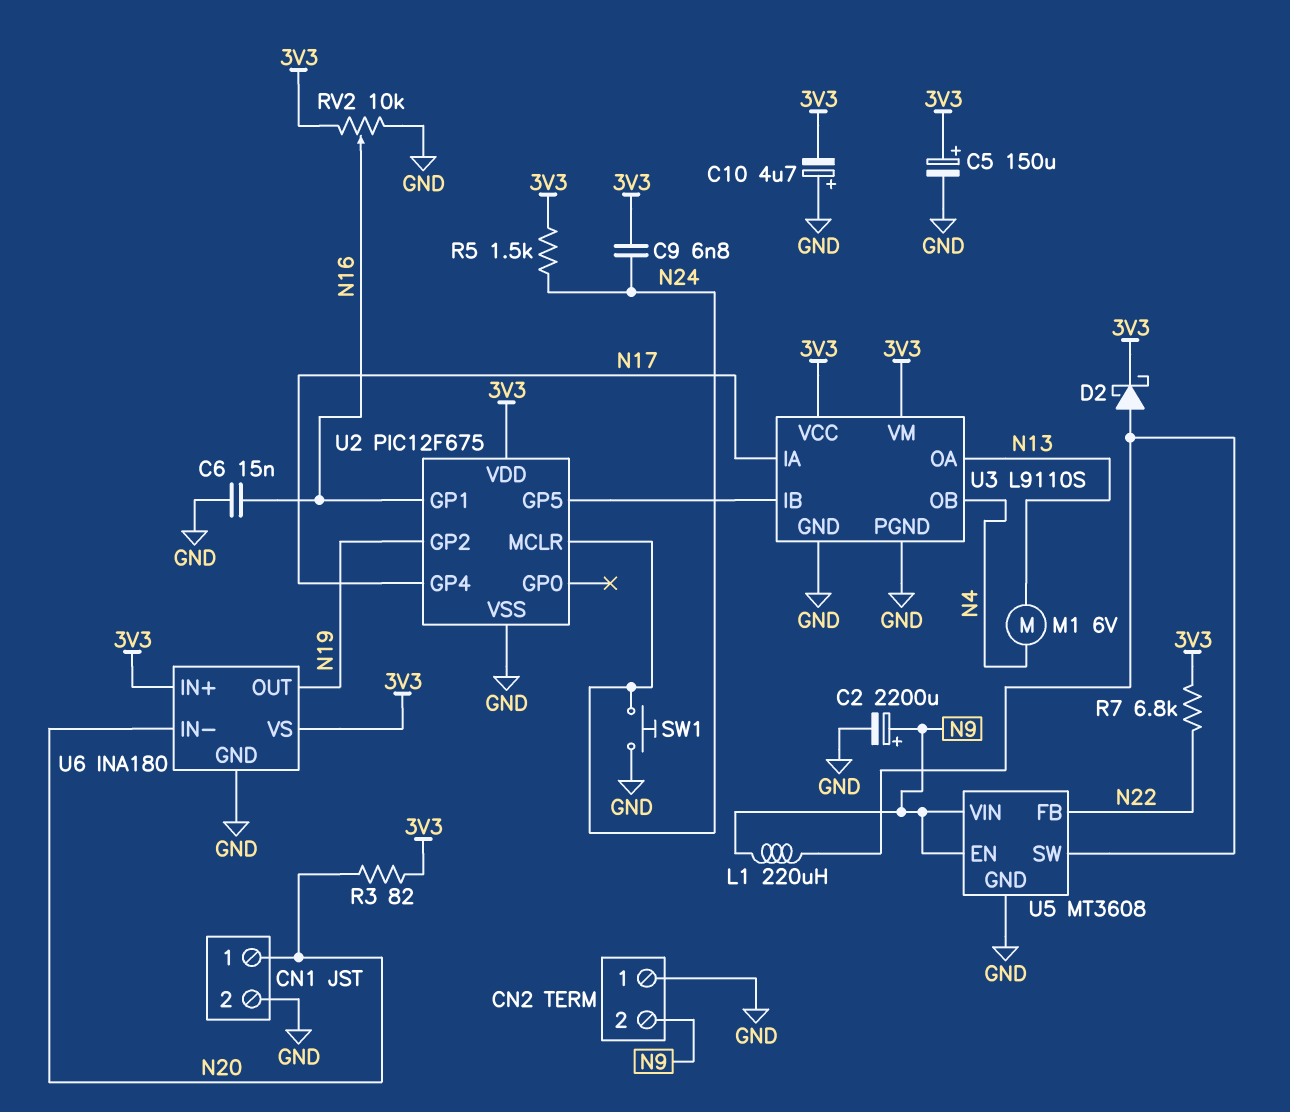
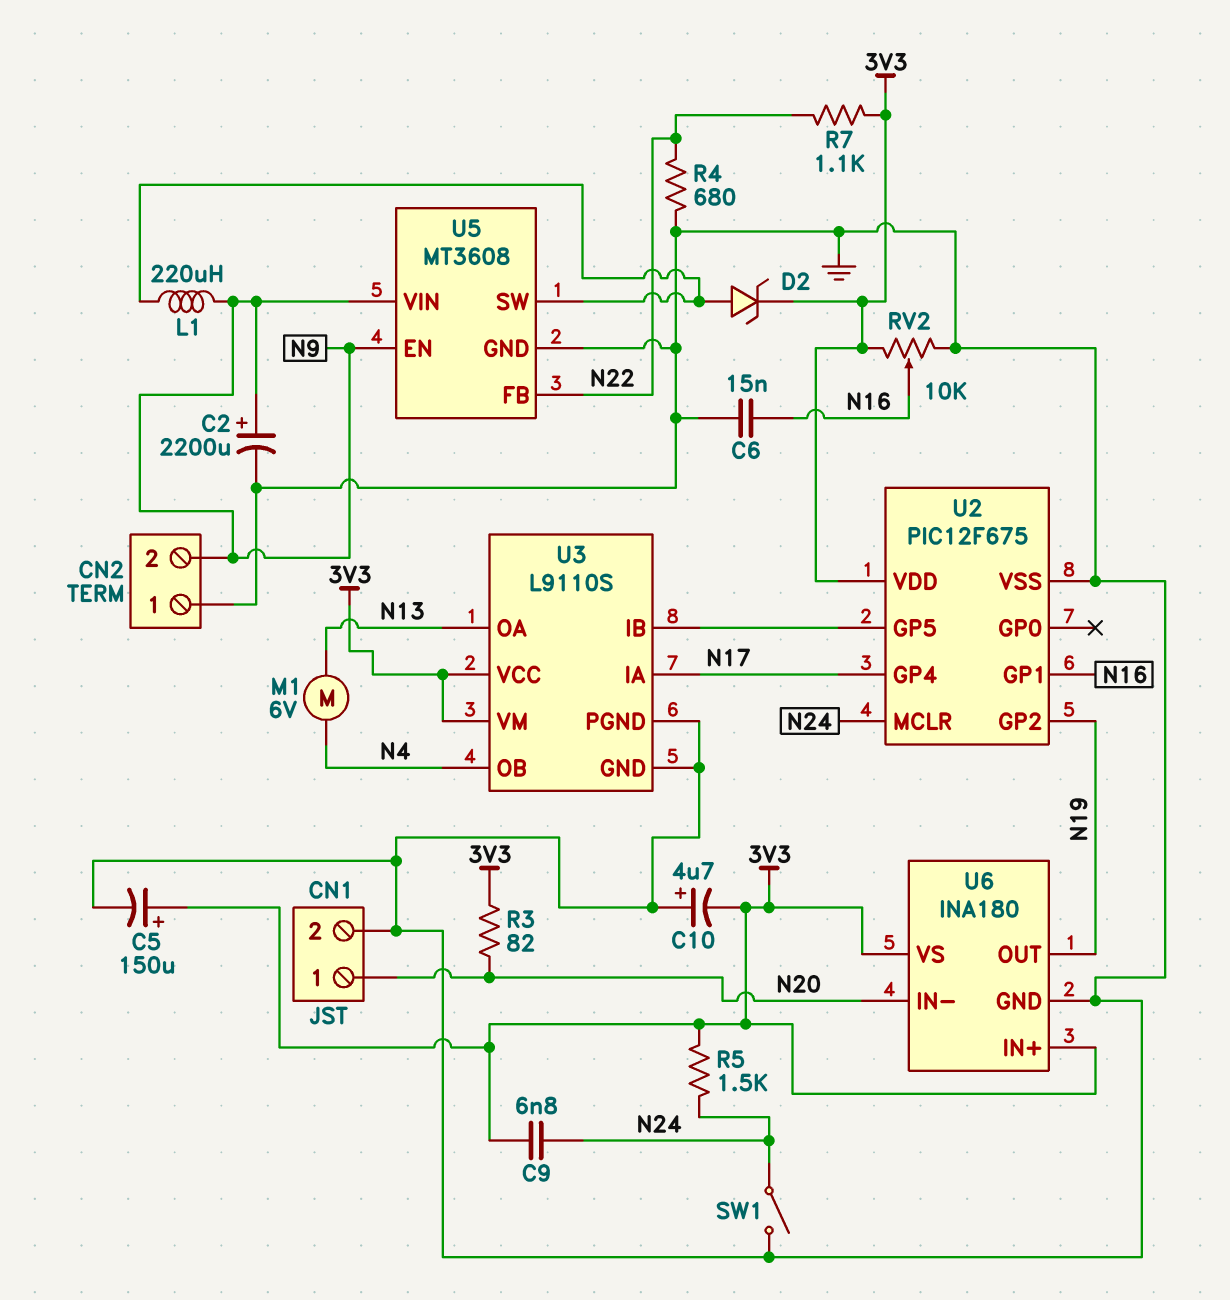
D2: schottky (A U5/SW, K 3V3) -> zener (A U5/SW, K 3V3)
R4: none -> 680 (GND, N22)
R7: 6.8k (3V3, N22) -> 1.1k (3V3, N22)
SW1: button (GND, N24) -> switch (GND, N24)

